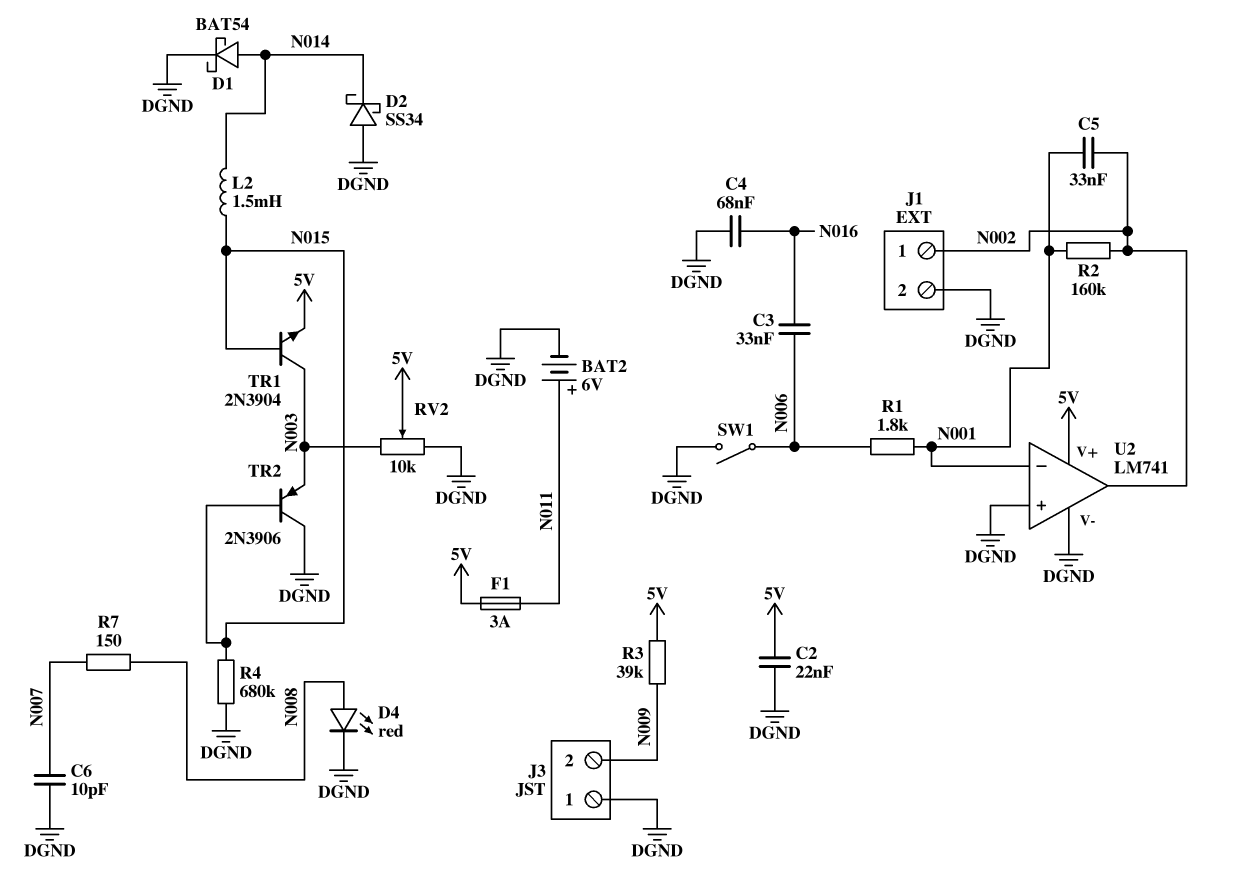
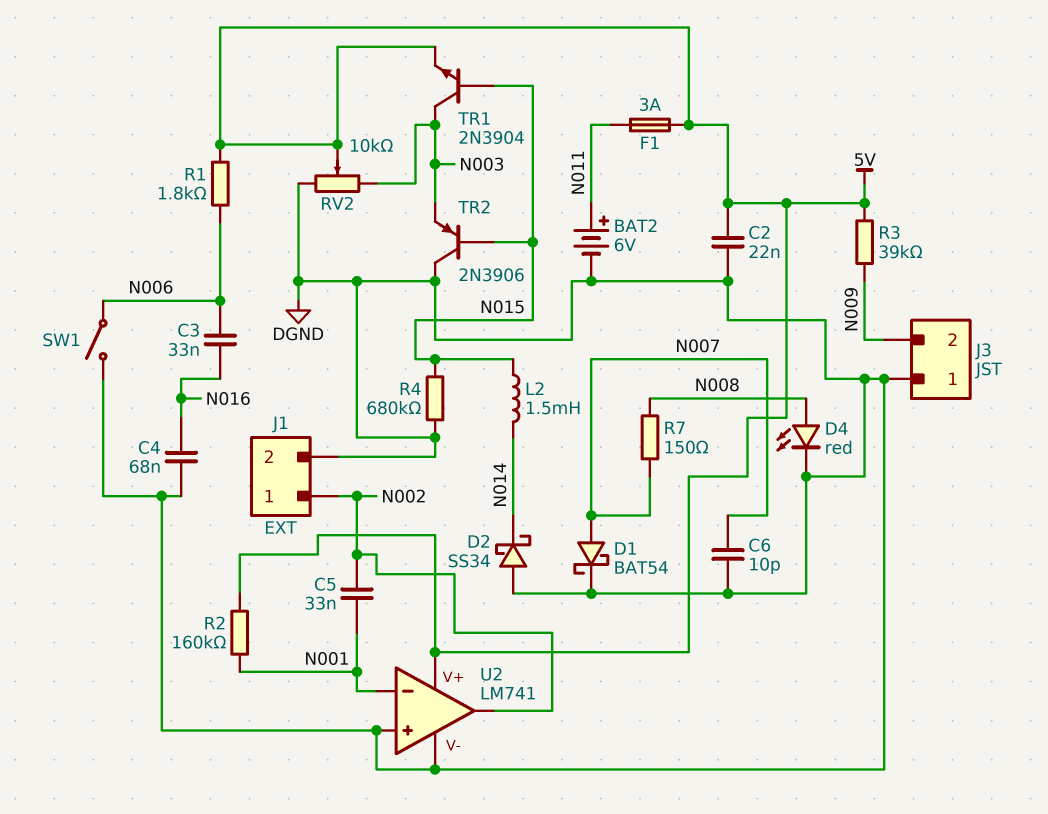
D1: schottky BAT54 (A N014, K DGND) -> schottky BAT54 (A N007, K DGND)
R1: 1.8k (N001, N006) -> 1.8k (5V, N006)
R2: 160k (N001, N002) -> 160k (5V, N001)

